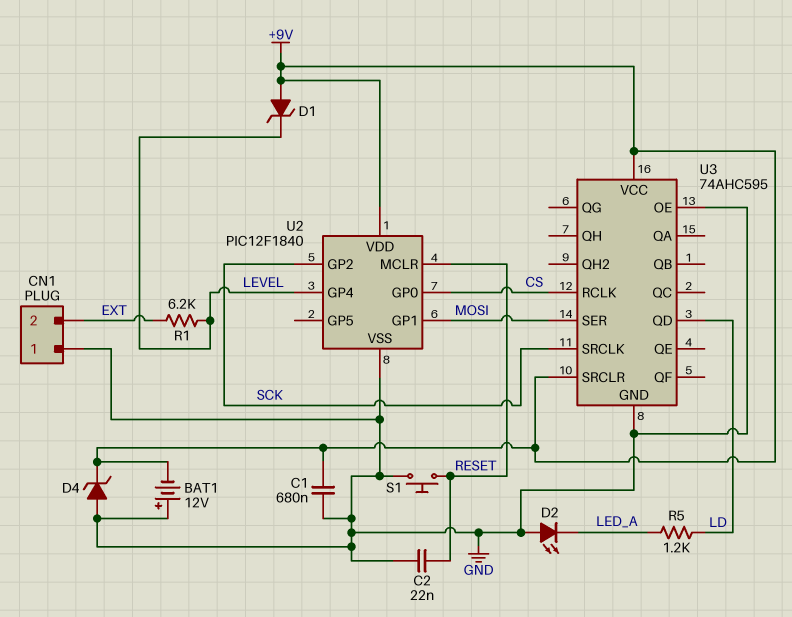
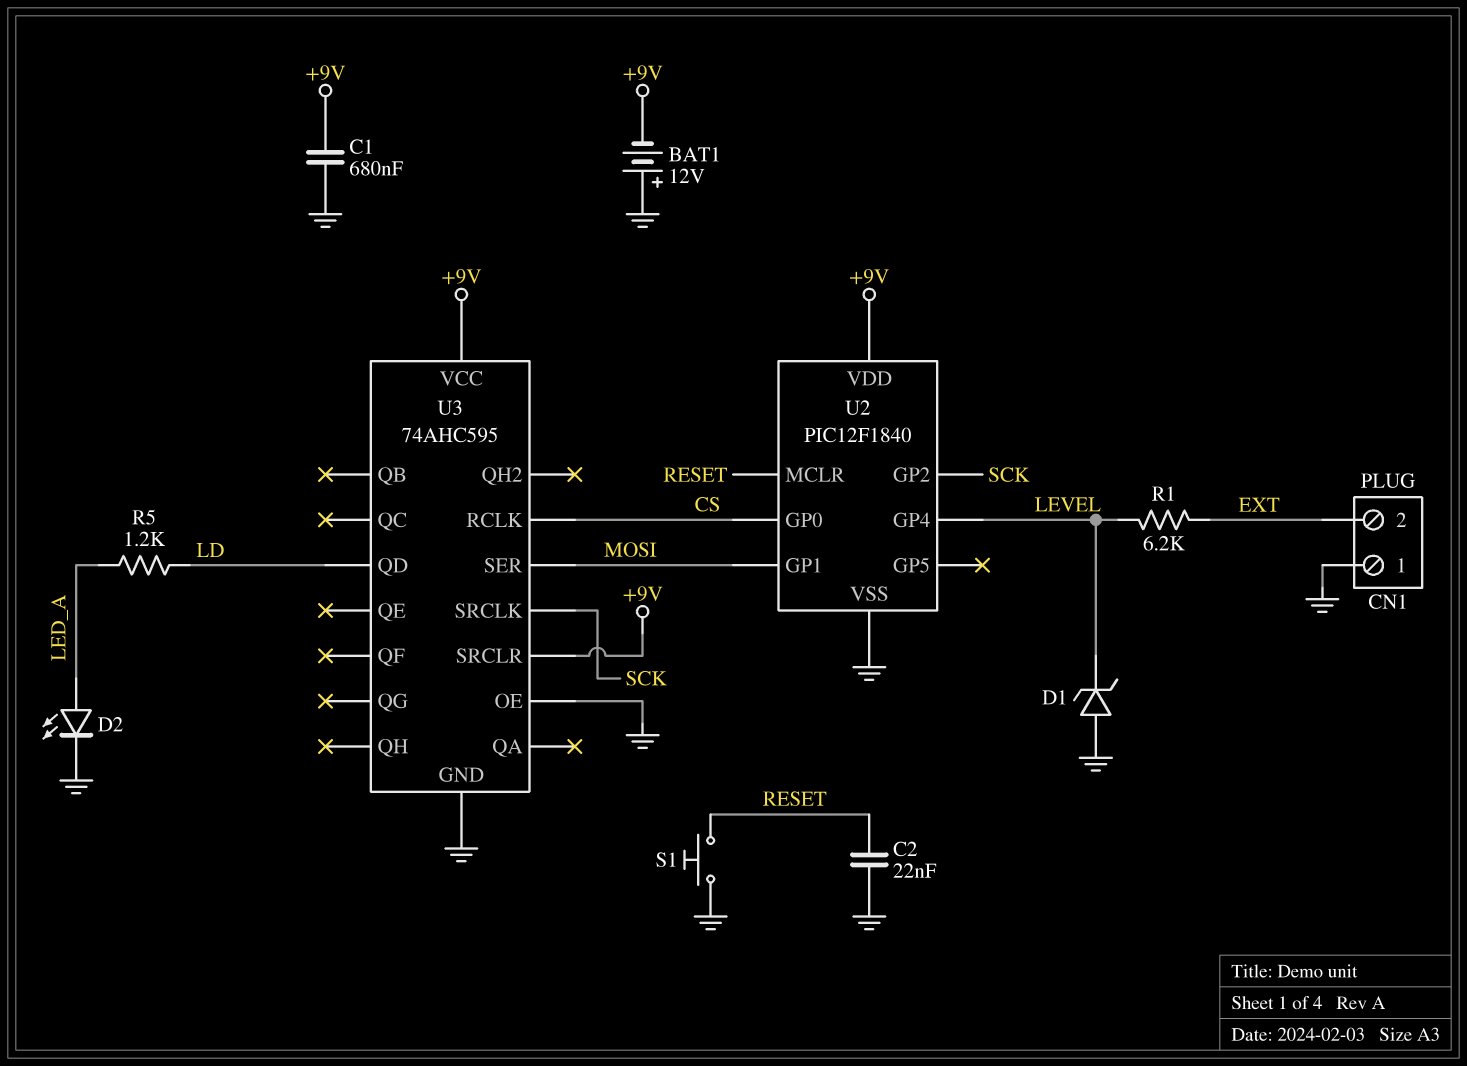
D1: zener (A +9V, K LEVEL) -> zener (A GND, K LEVEL)
D2: LED (A GND, K LED_A) -> LED (A LED_A, K GND)
D4: zener (A GND, K +9V) -> none

